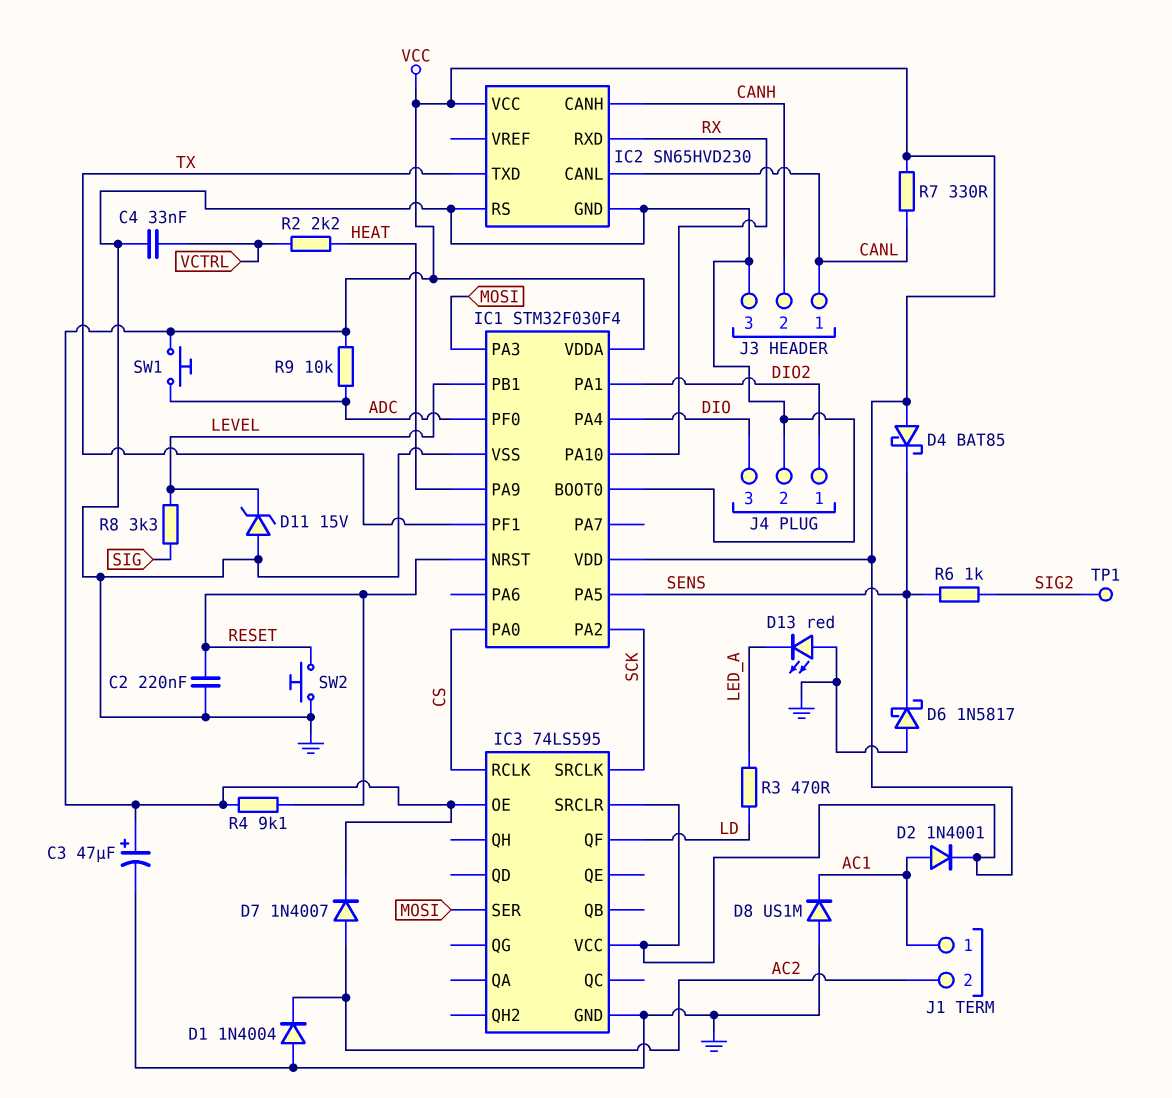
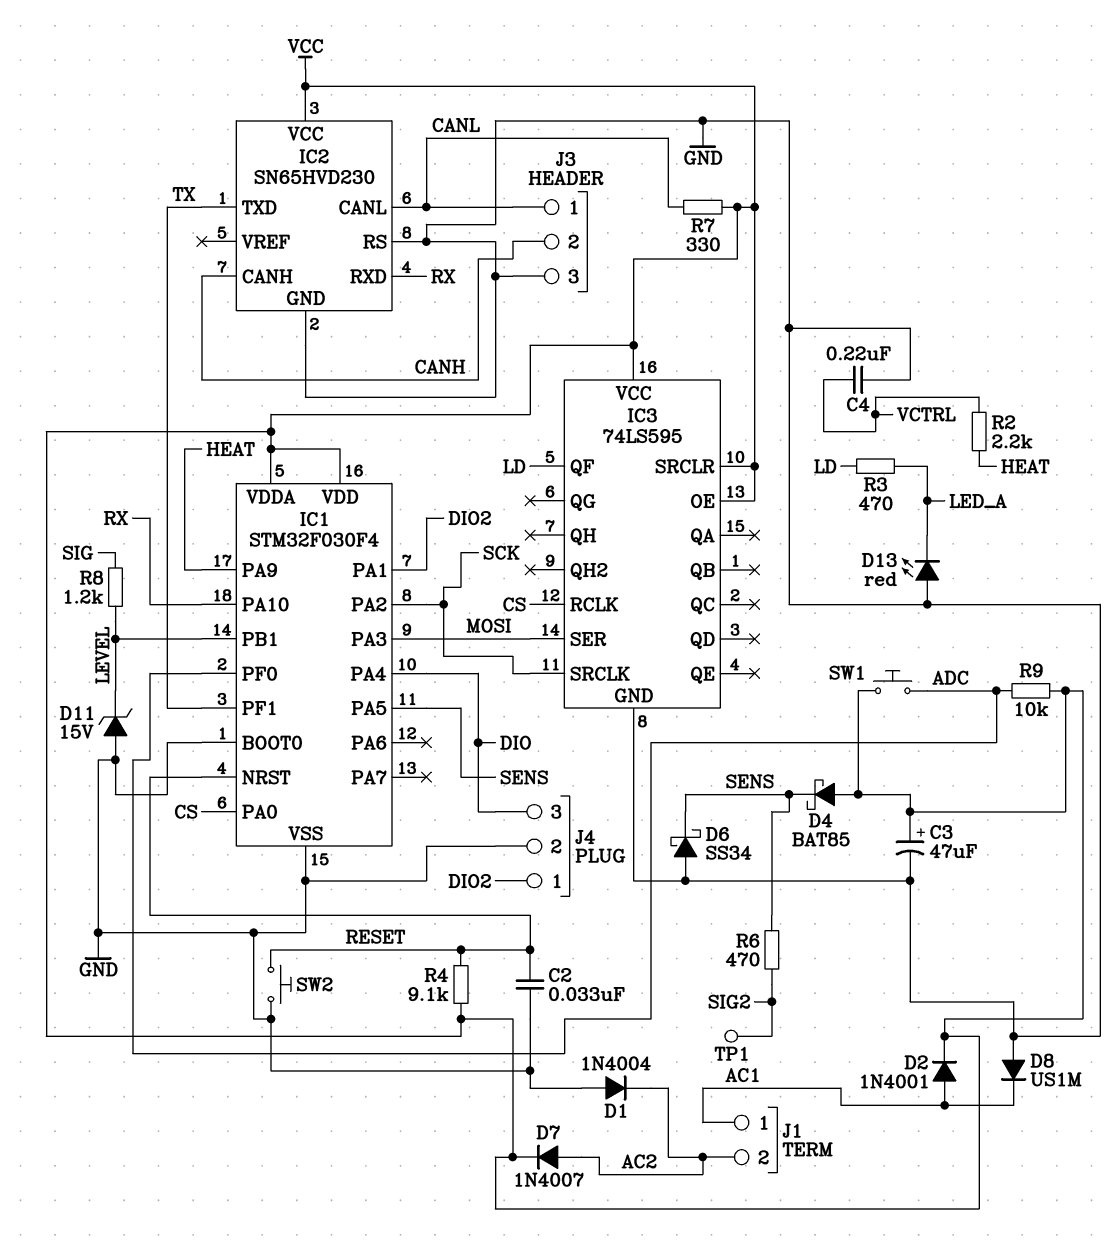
C2: 220nF (GND, RESET) -> 33nF (GND, RESET)
C4: 33nF (GND, VCTRL) -> 220nF (GND, VCTRL)
D6: schottky 1N5817 (A GND, K SENS) -> schottky SS34 (A GND, K SENS)
R6: 1k (SENS, SIG2) -> 470 (SENS, SIG2)
R8: 3.3k (LEVEL, SIG) -> 1.2k (LEVEL, SIG)

